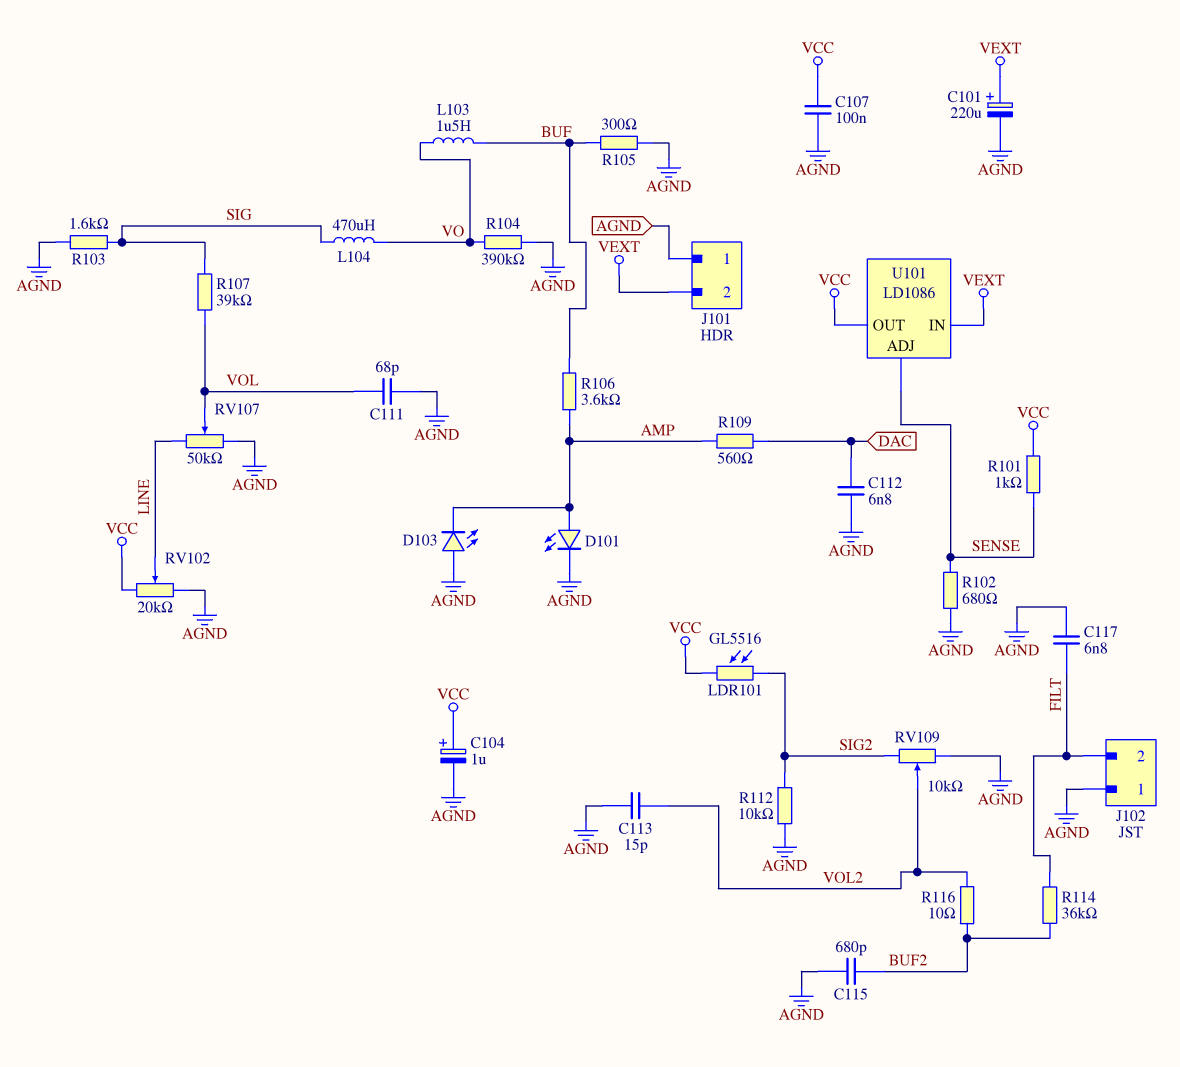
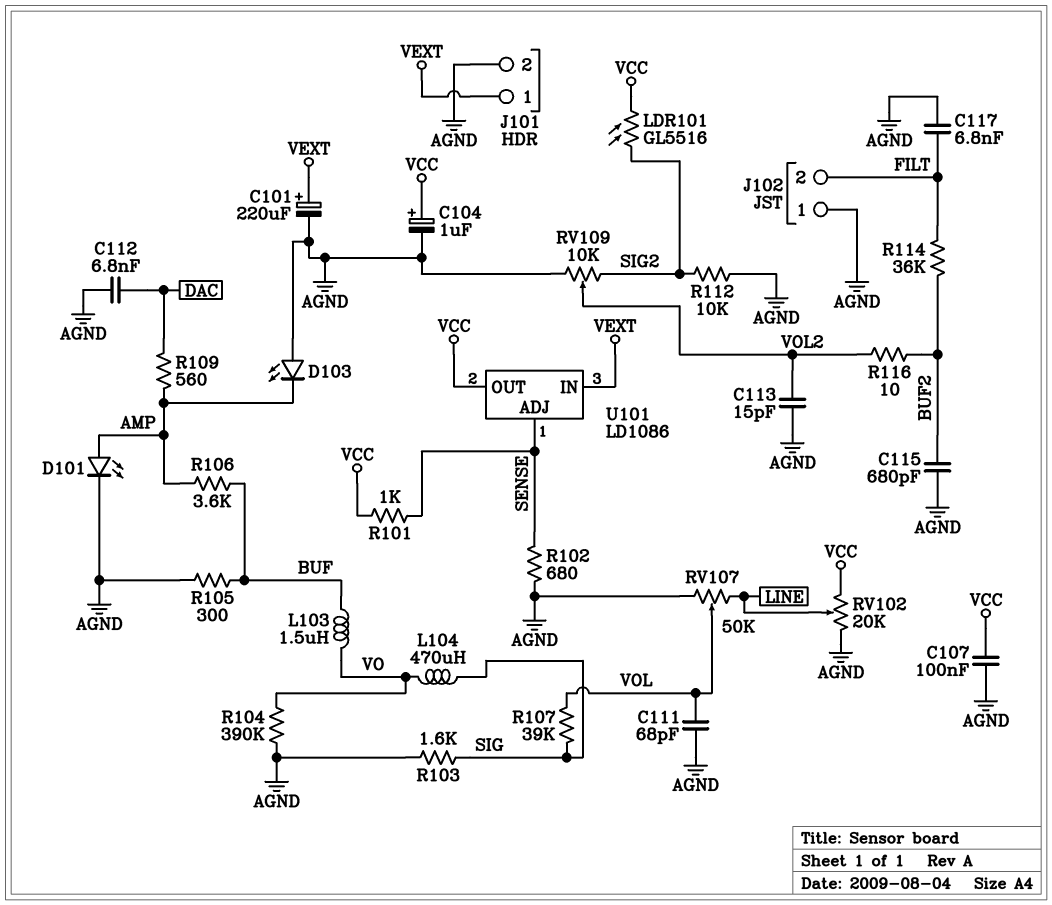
J101 pin 1: AGND -> VEXT
J101 pin 2: VEXT -> AGND

